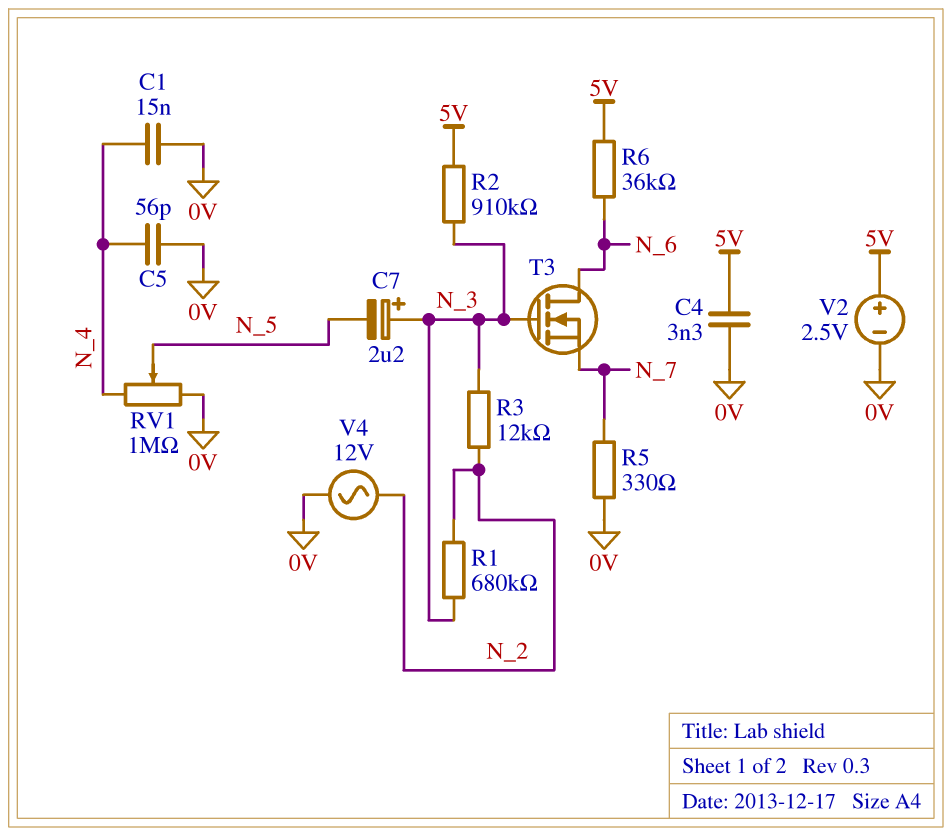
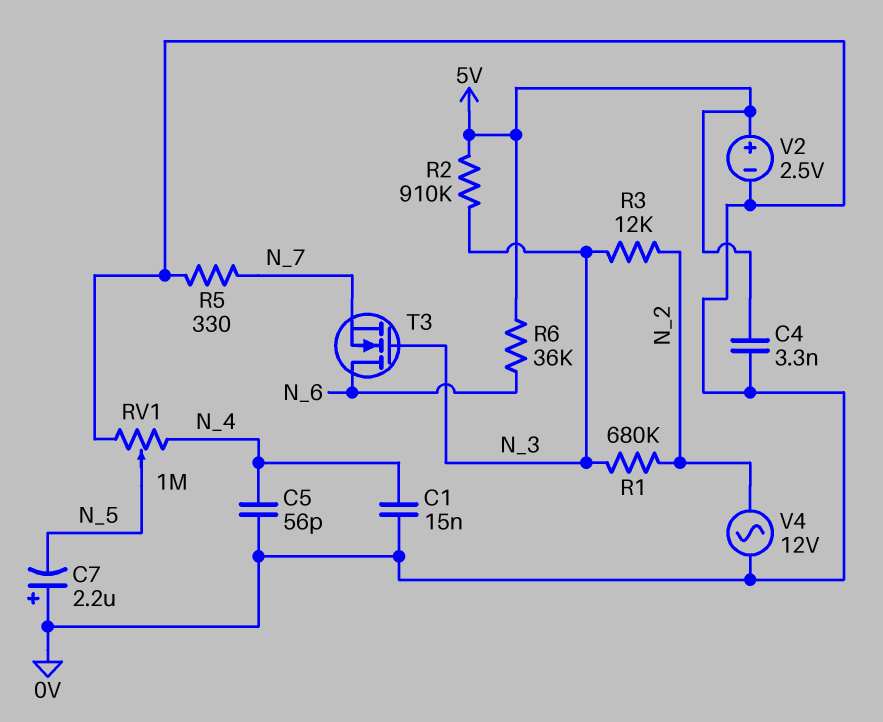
C7: 2.2uF (plus N_3, minus N_5) -> 2.2uF (plus 0V, minus N_5)

